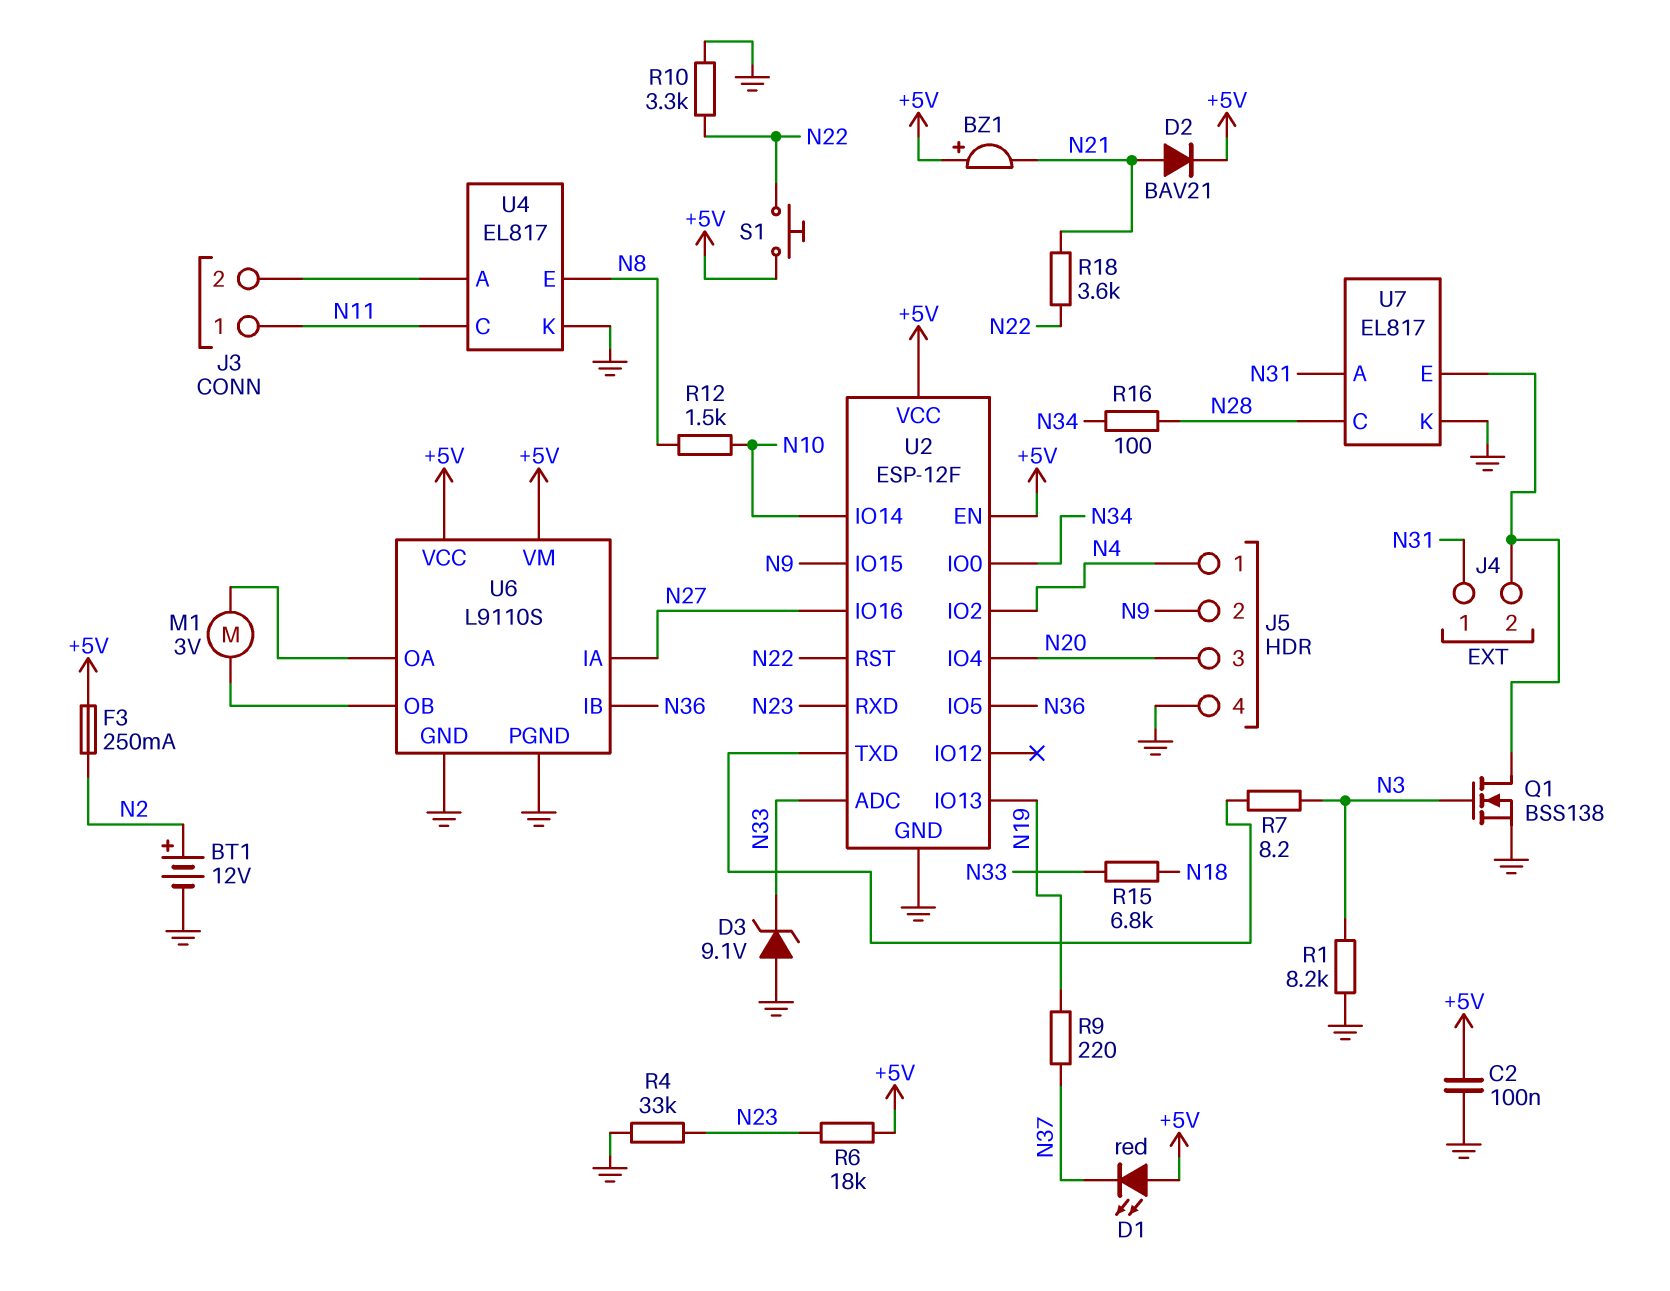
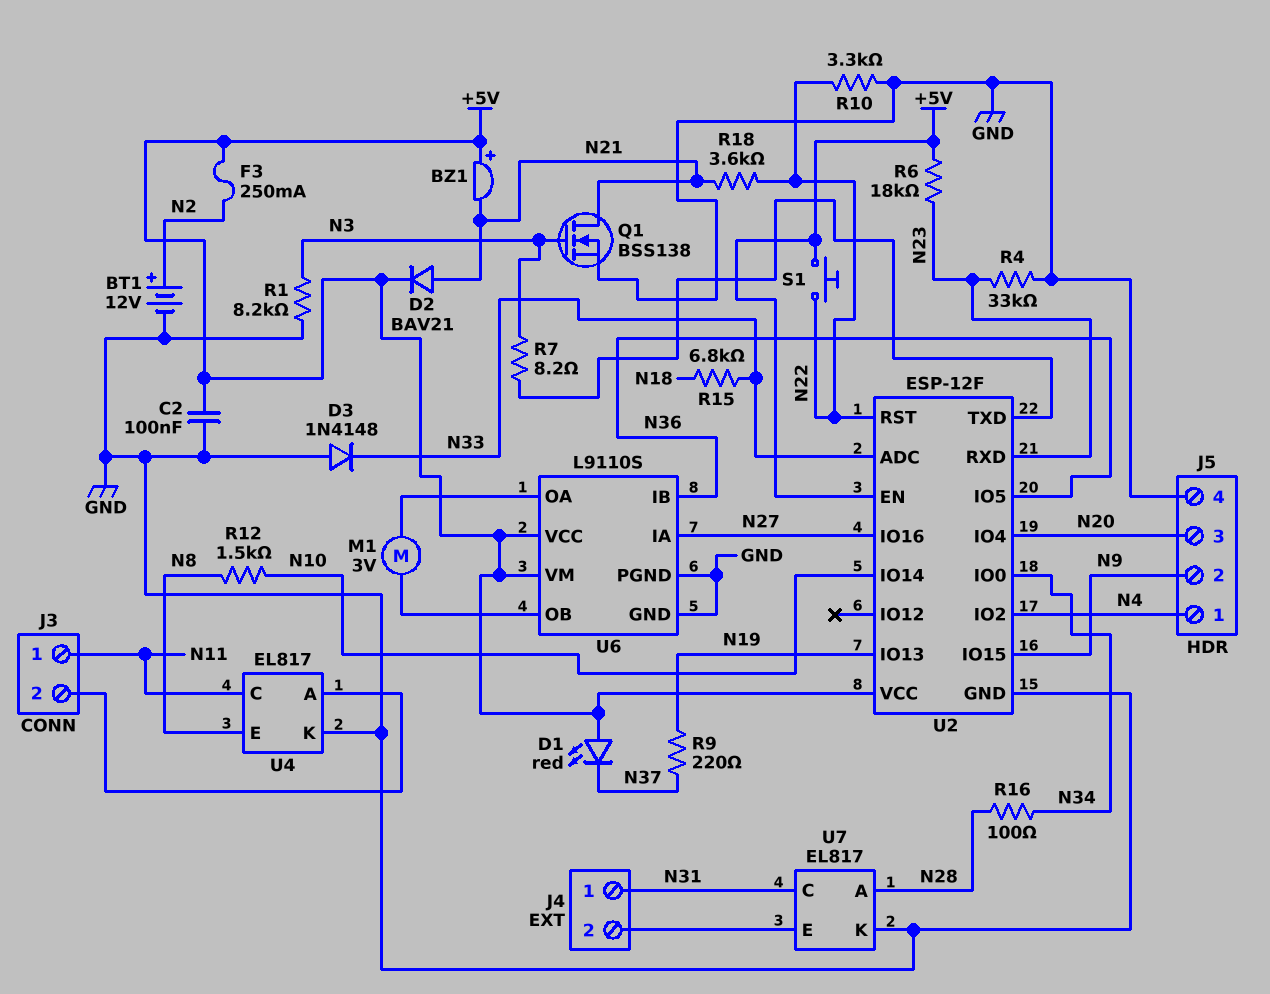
D3: zener 9.1V (A GND, K N33) -> diode 1N4148 (A GND, K N33)
Q1: NMOS BSS138 (G N3, D J4/2, S GND) -> NMOS BSS138 (G N3, D N21, S GND)
U7 pin A: N31 -> N28
U7 pin C: N28 -> N31

